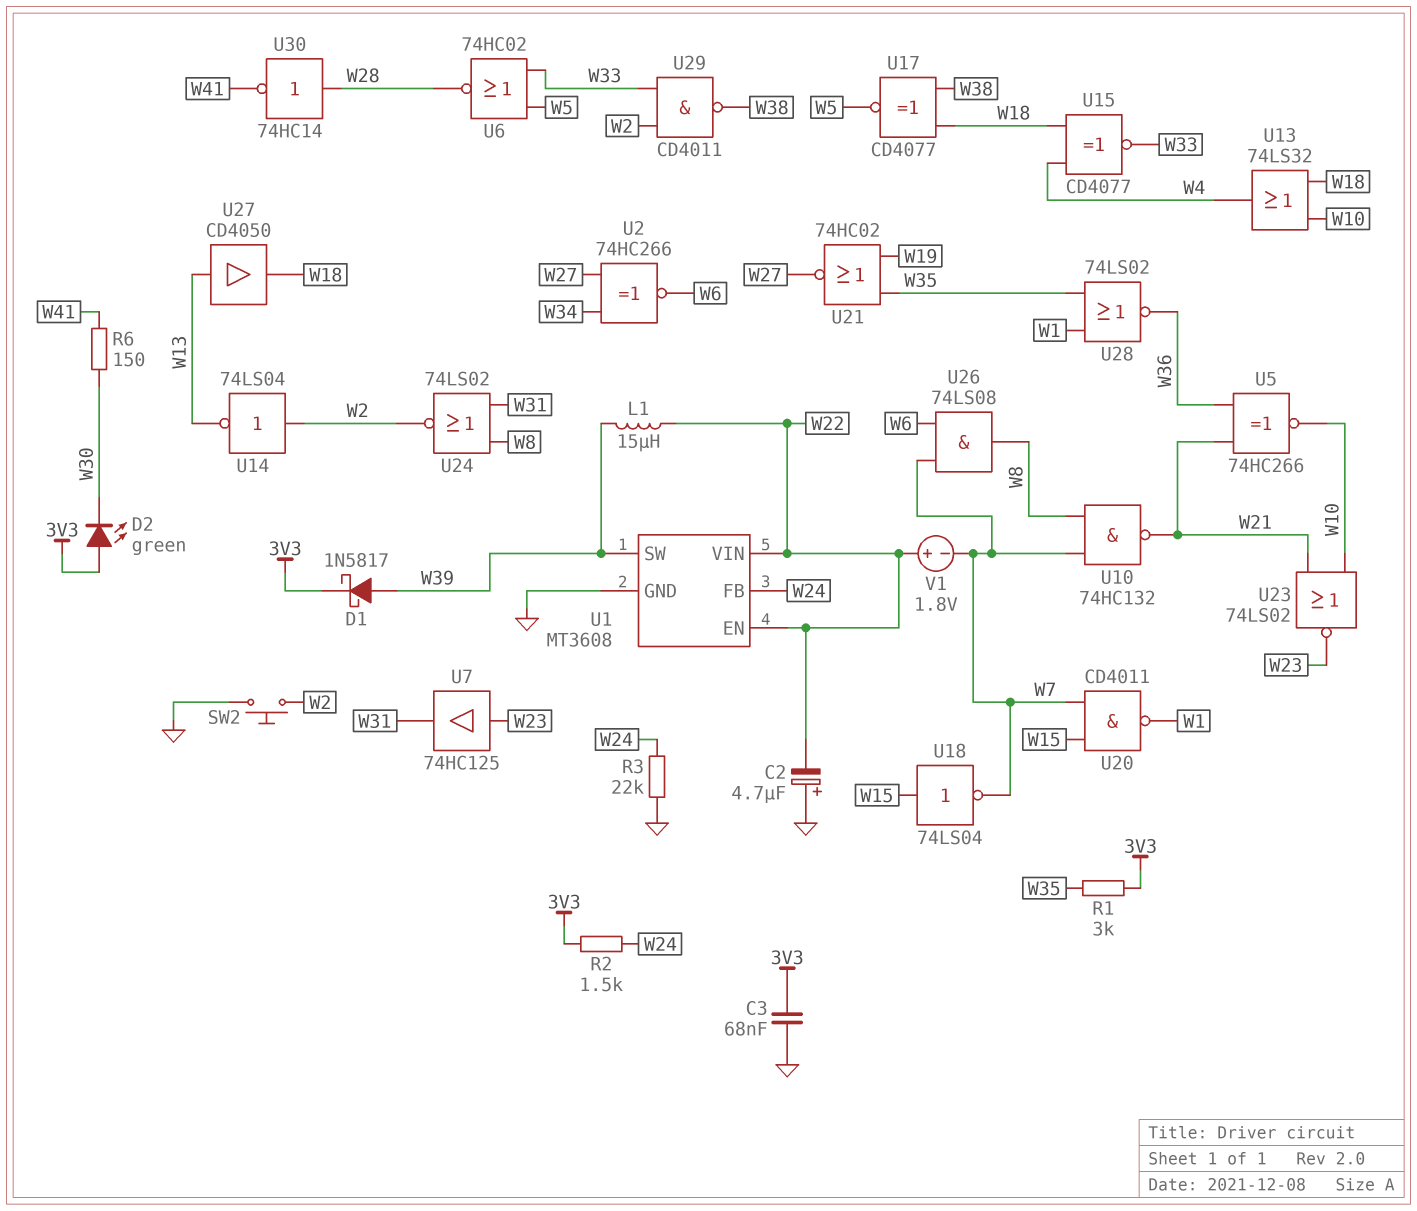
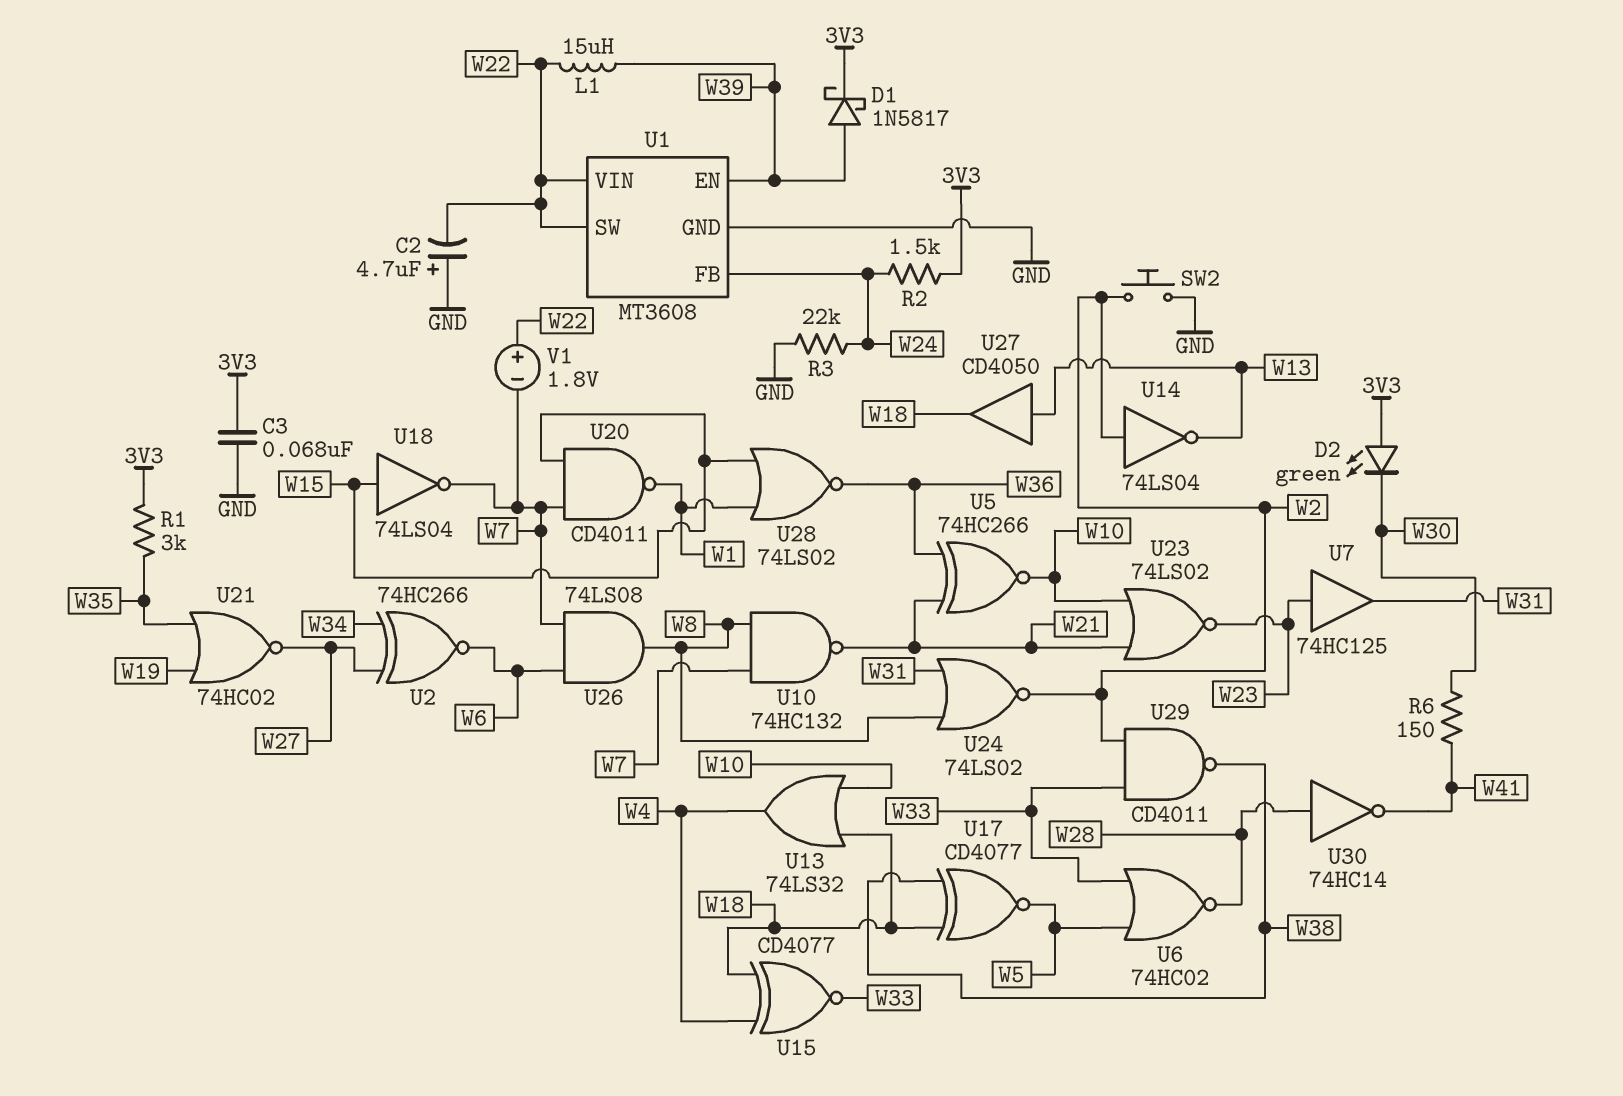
U1 pin EN: W22 -> W39
U1 pin SW: W39 -> W22
U28: NOR 74LS02 (in W1, in W35, out W36) -> NOR 74LS02 (in W1, in W15, out W36)

